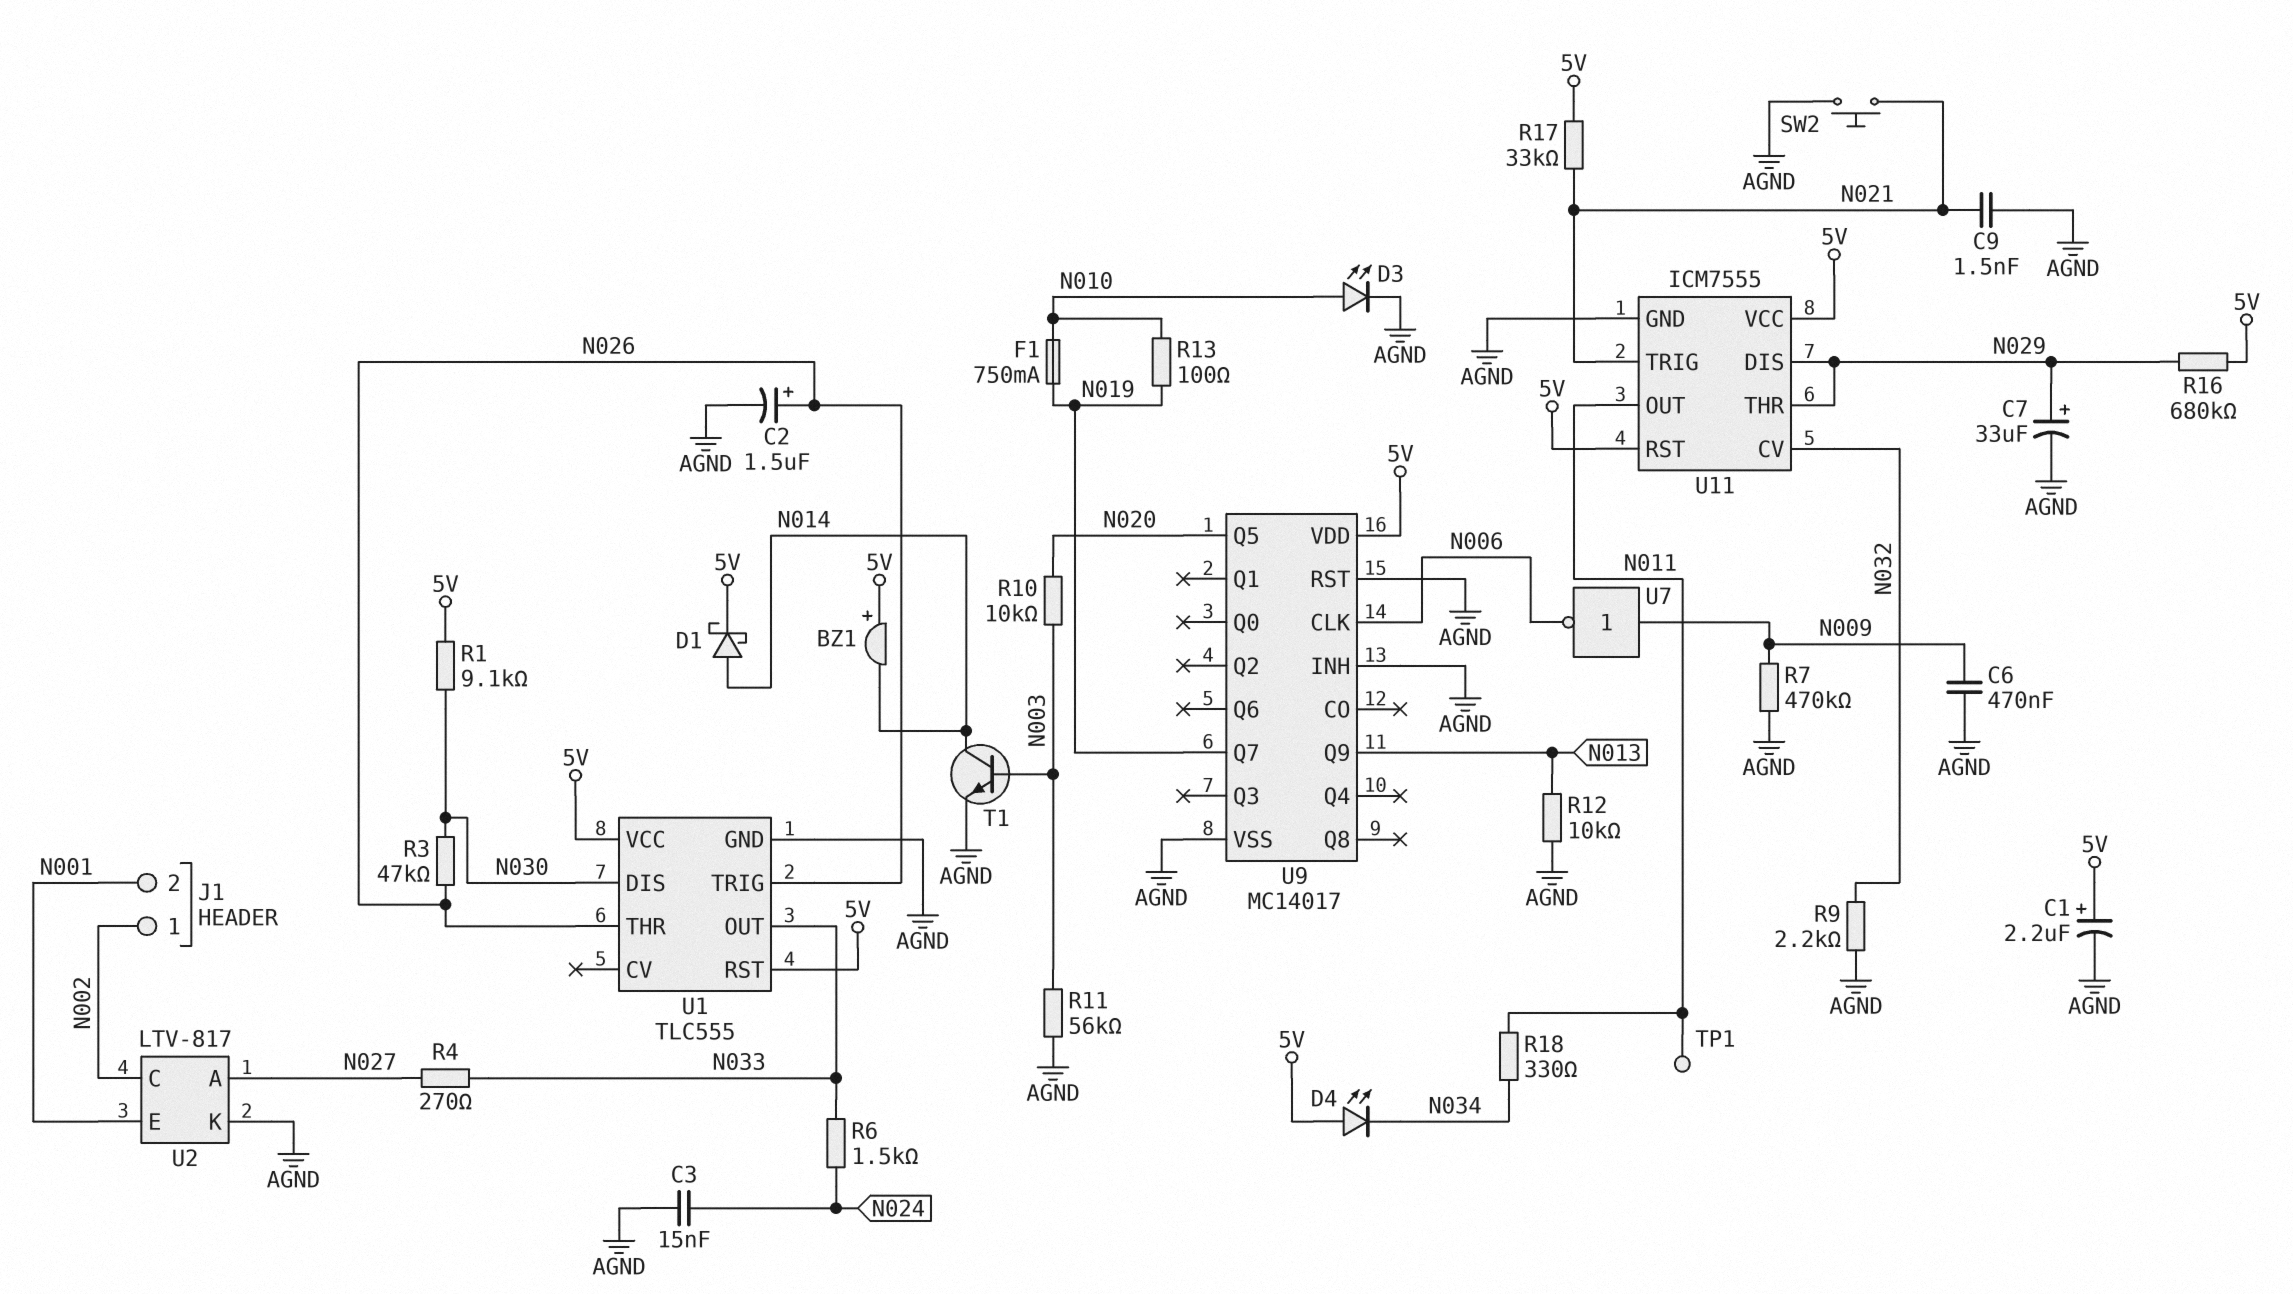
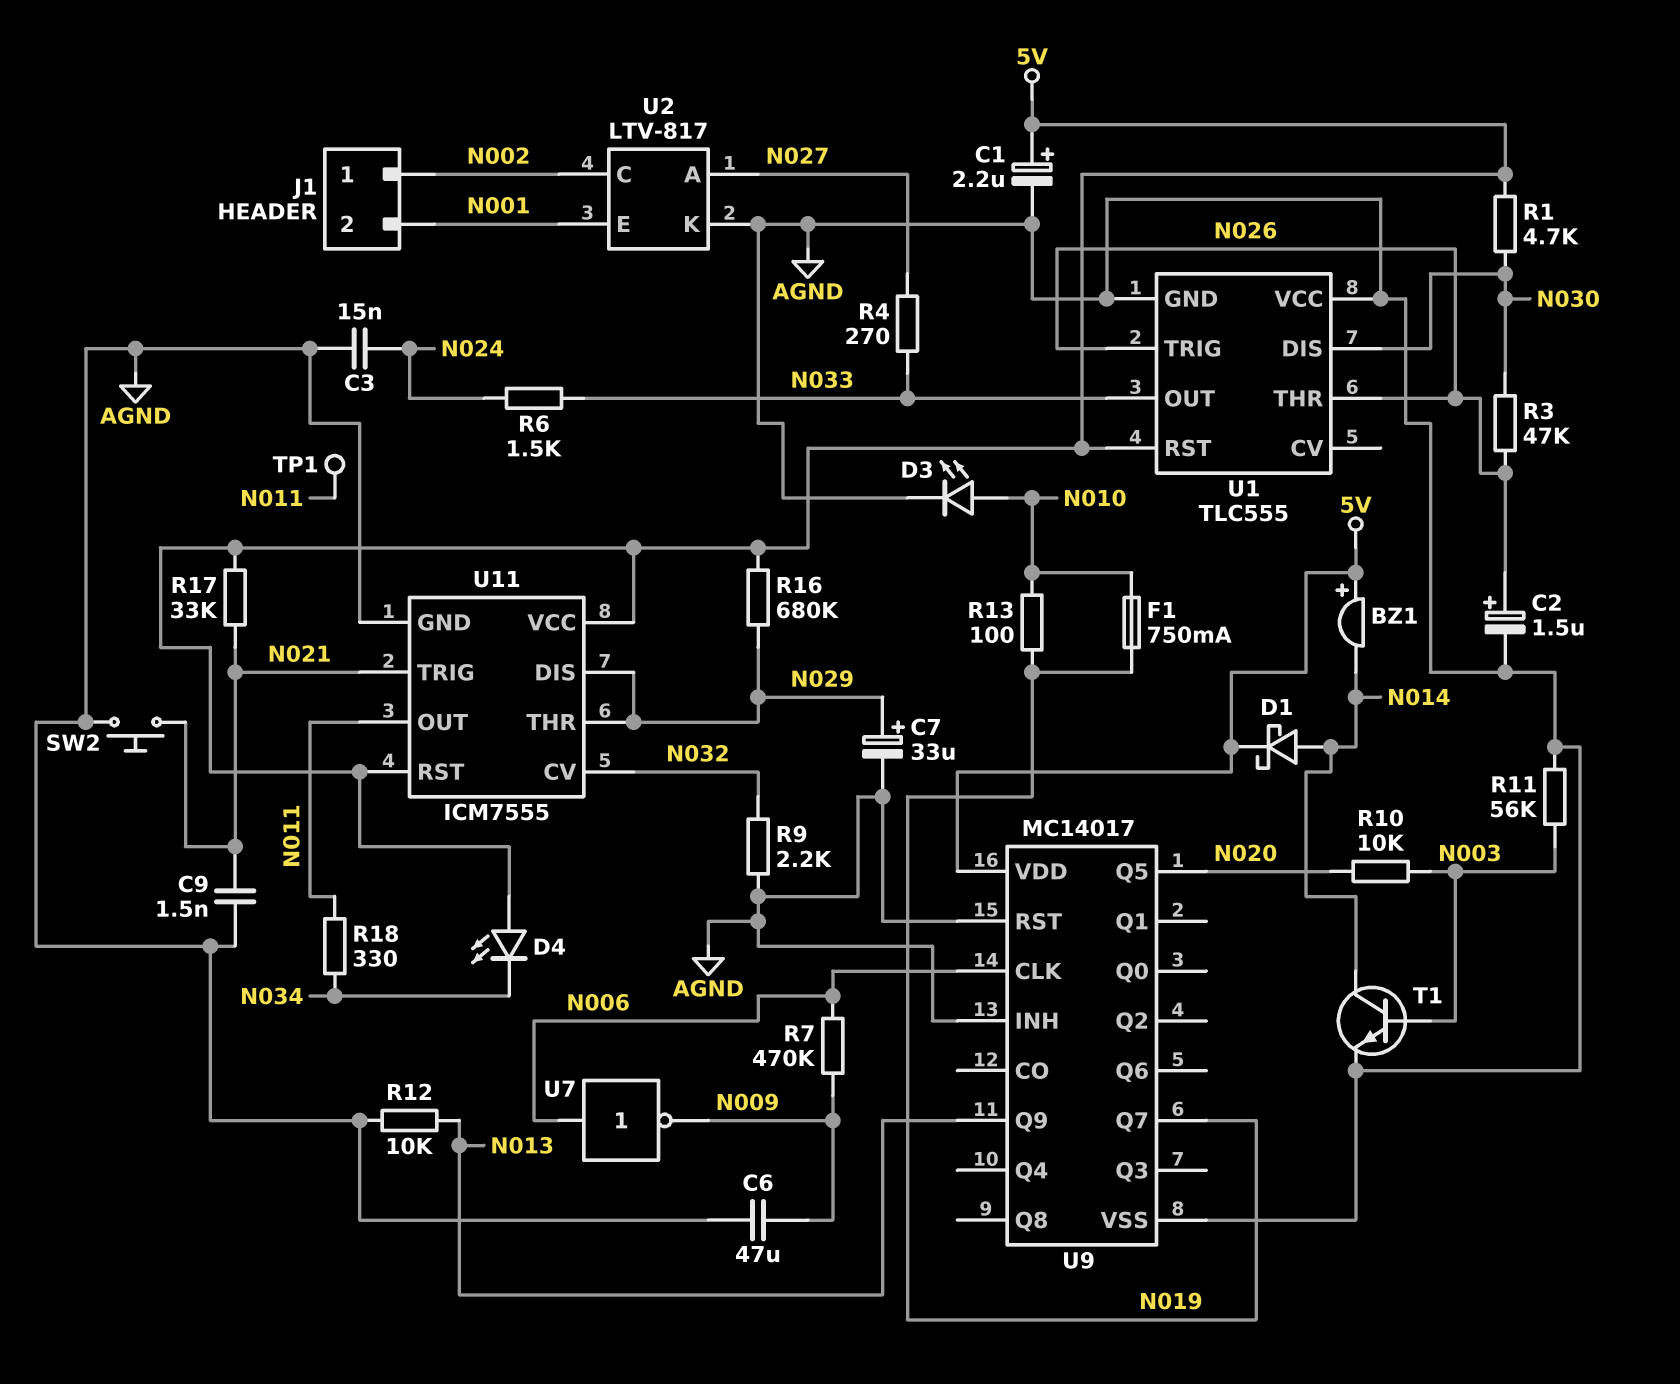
C6: 470nF (AGND, N009) -> 47uF (AGND, N009)
R1: 9.1k (5V, N030) -> 4.7k (5V, N030)
R7: 470k (AGND, N009) -> 470k (N006, N009)
U1 pin VCC: 5V -> AGND
U7: NOT (in N009, out N006) -> NOT (in N006, out N009)

